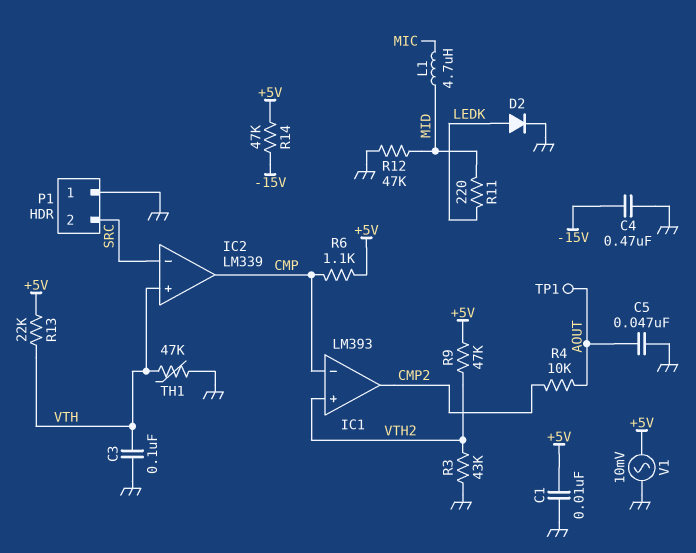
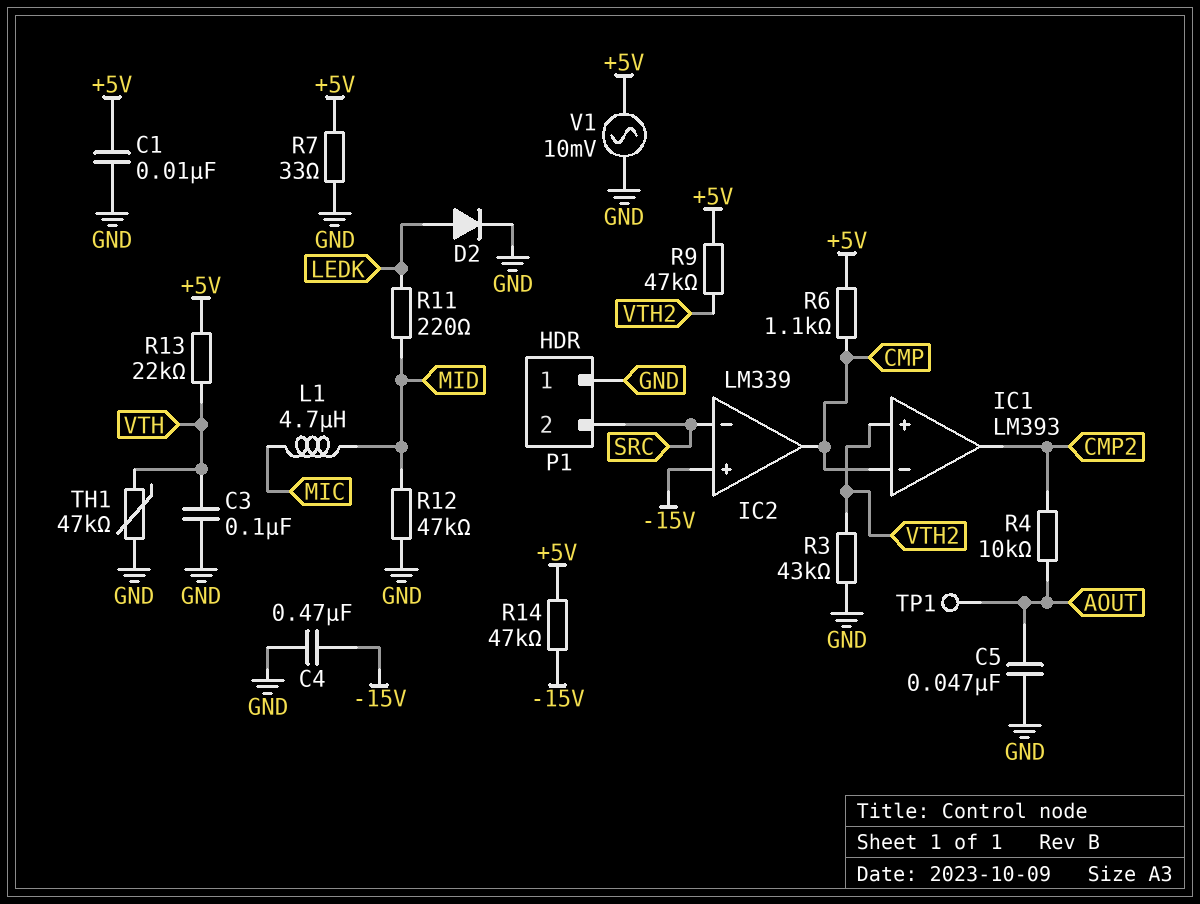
IC2 pin in+: VTH -> -15V
R7: none -> 33 (+5V, GND)

